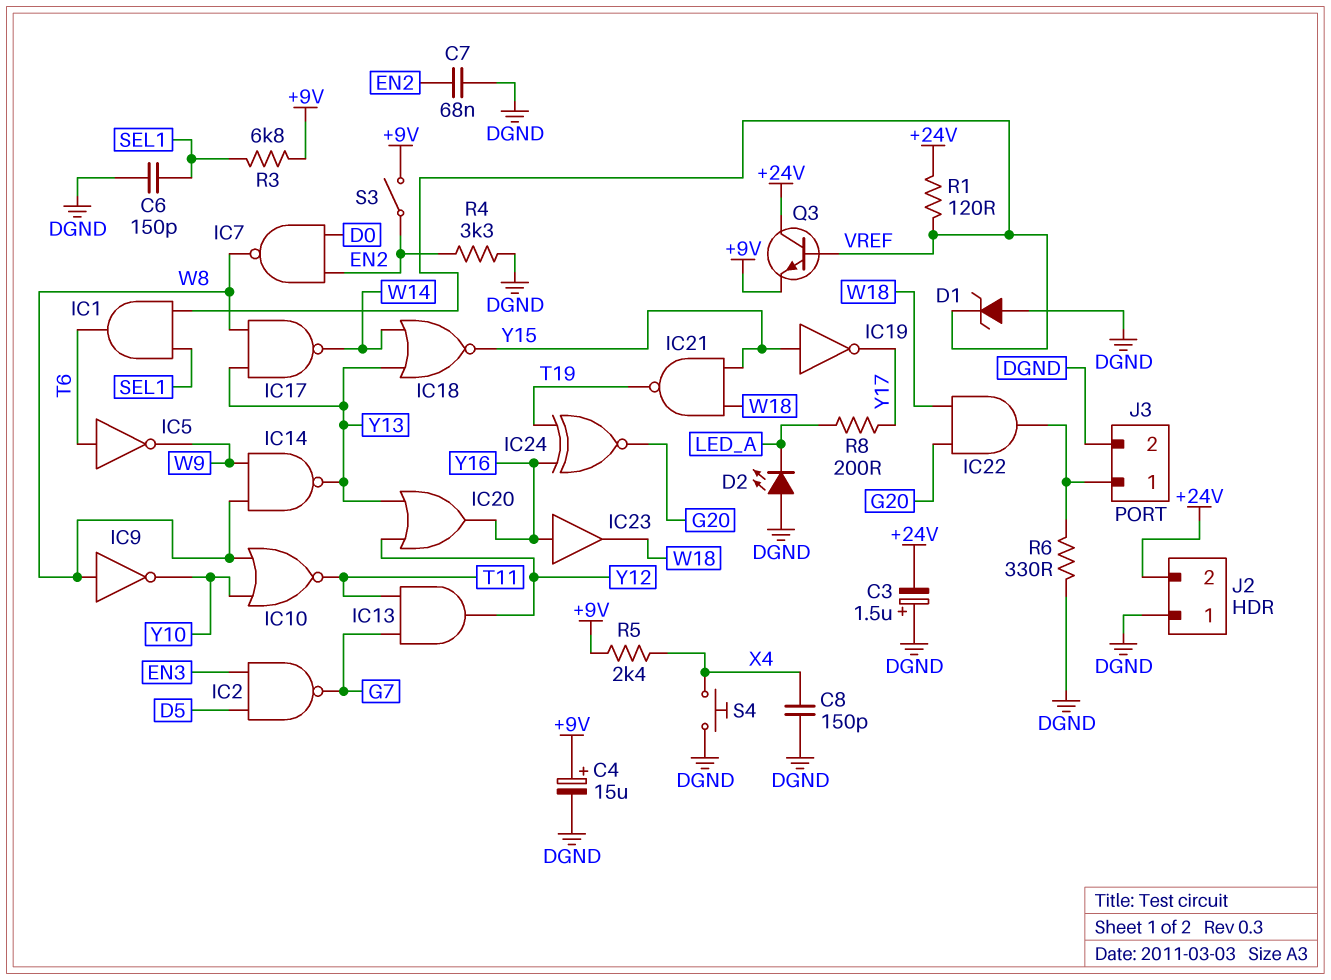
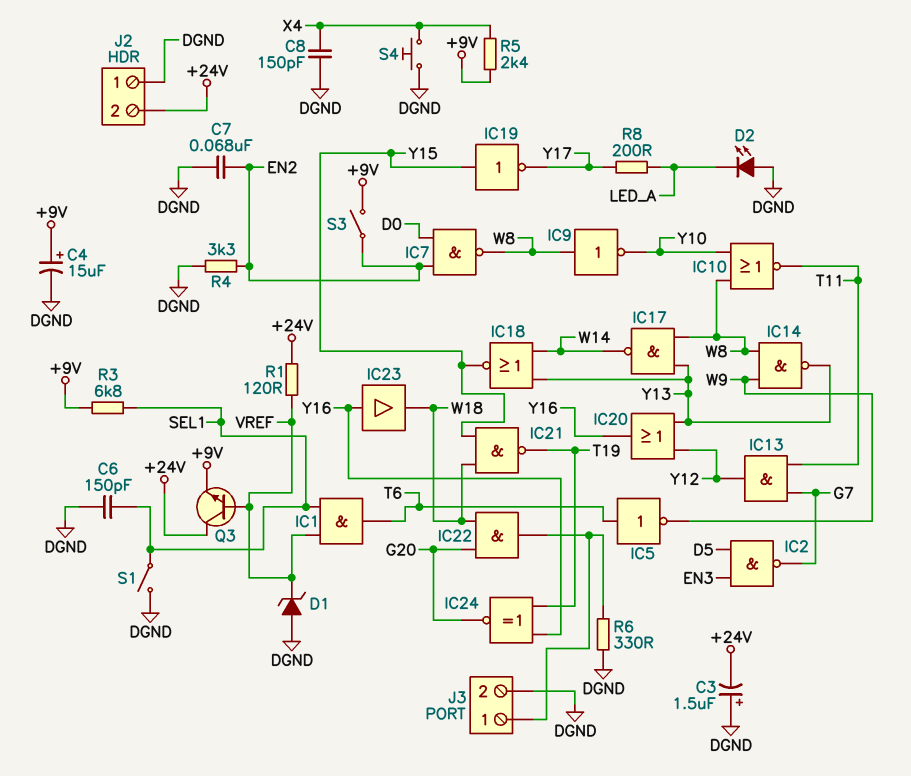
S1: none -> switch (DGND, SEL1)

